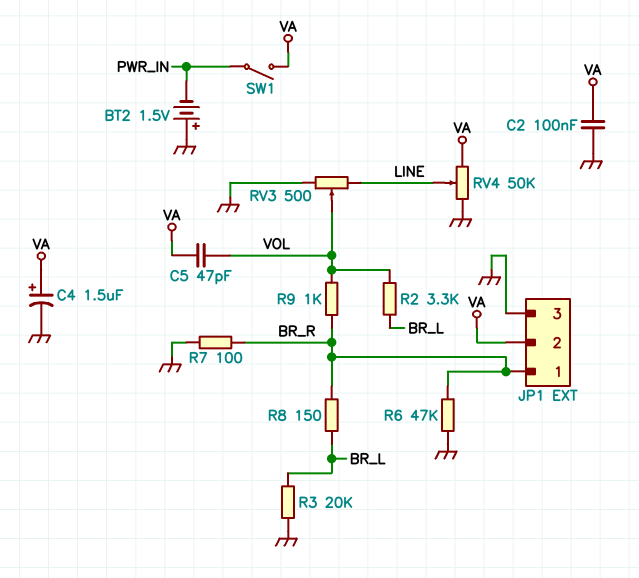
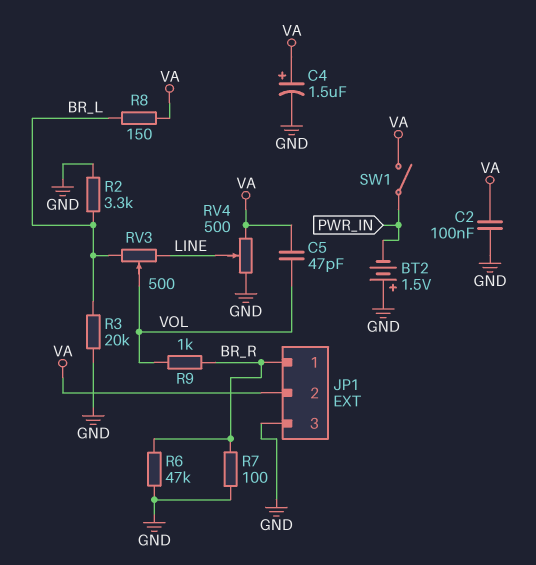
R2: 3.3k (BR_L, VOL) -> 3.3k (BR_L, GND)
R8: 150 (BR_L, BR_R) -> 150 (BR_L, VA)
RV3: 500 (GND, LINE, wiper VOL) -> 500 (BR_L, LINE, wiper VOL)
RV4: 50k (GND, VA, wiper LINE) -> 500 (GND, VA, wiper LINE)

